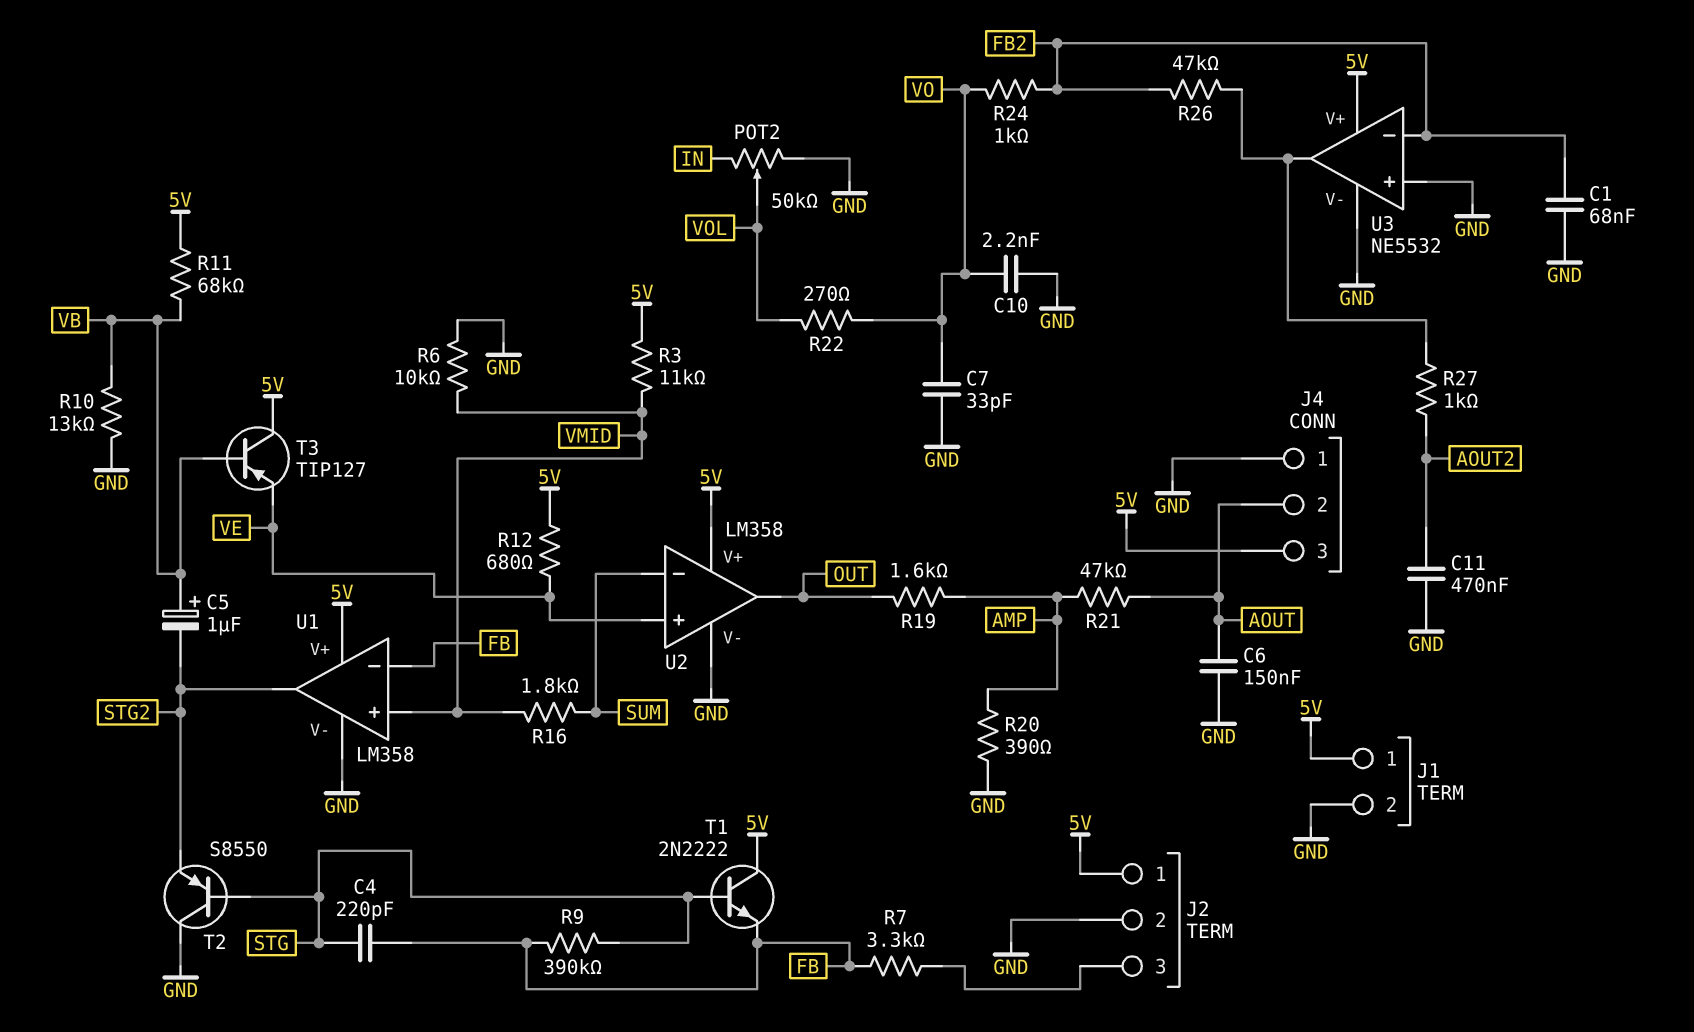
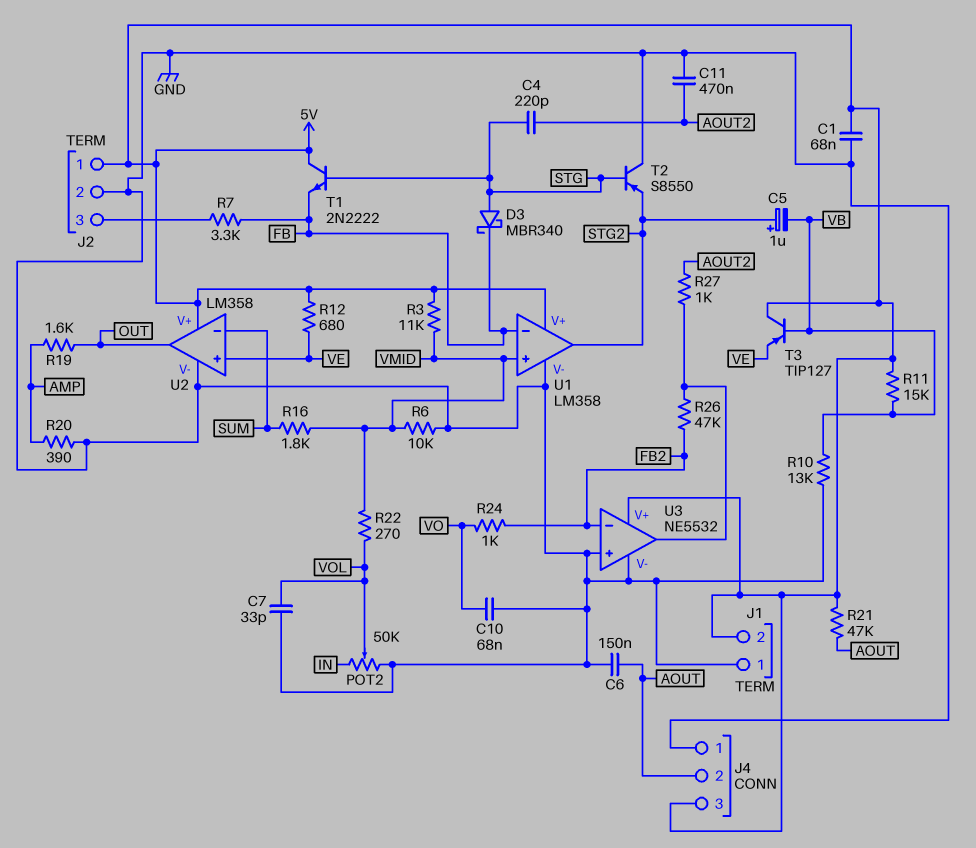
C1: 68nF (FB2, GND) -> 68nF (5V, GND)
C4: 220pF (FB, STG) -> 220pF (AOUT2, STG)
C5: 1uF (plus VB, minus STG2) -> 1uF (plus STG2, minus VB)
C7: 33pF (GND, VO) -> 33pF (GND, VOL)
C10: 2.2nF (GND, VO) -> 68nF (GND, VO)
D3: none -> schottky MBR340 (A STG, K FB)
J1 pin 1: 5V -> GND
J1 pin 2: GND -> 5V
R9: 390k (FB, STG) -> none
R11: 68k (5V, VB) -> 15k (5V, VB)
R21: 47k (AMP, AOUT) -> 47k (5V, AOUT)
R22: 270 (VO, VOL) -> 270 (VMID, VOL)

